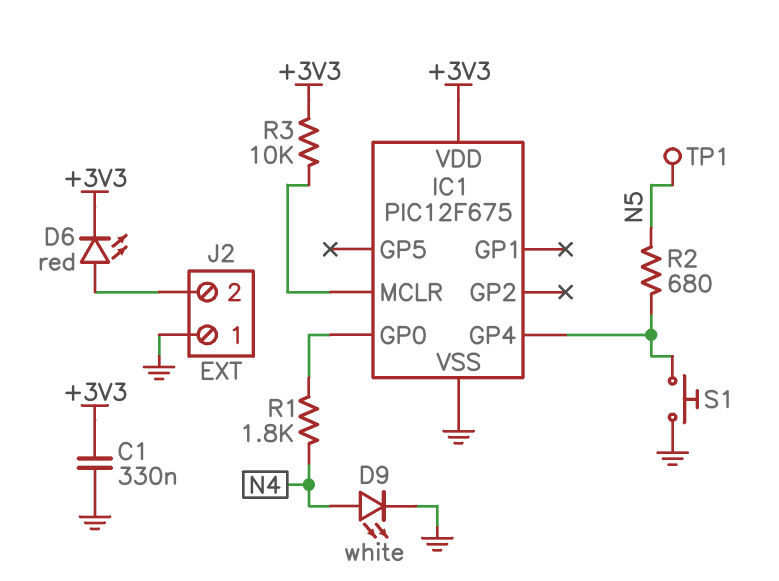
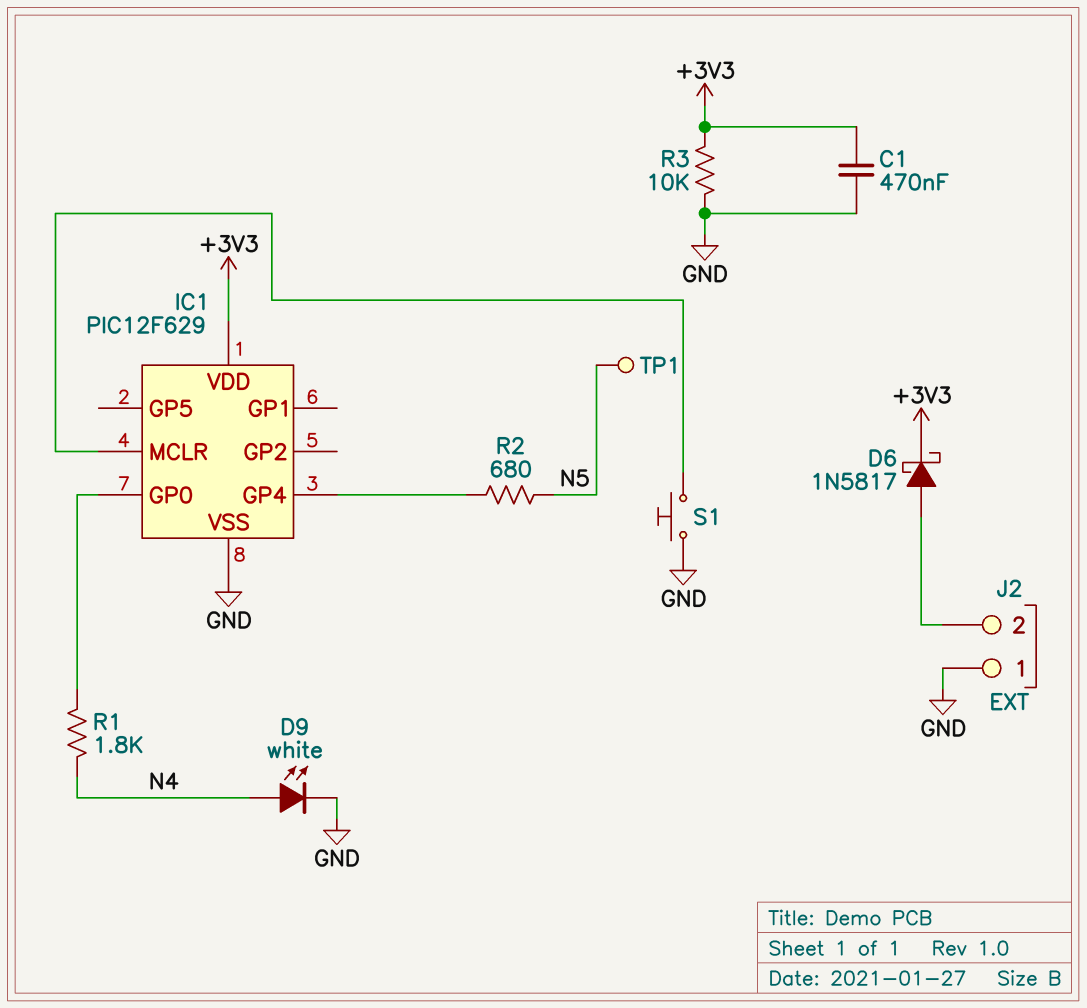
C1: 330nF (+3V3, GND) -> 470nF (+3V3, GND)
D6: LED red (A J2/2, K +3V3) -> schottky 1N5817 (A J2/2, K +3V3)
IC1: PIC12F675 -> PIC12F629
R3: 10k (+3V3, IC1/MCLR) -> 10k (+3V3, GND)
S1: button (GND, IC1/GP4) -> button (GND, IC1/MCLR)

